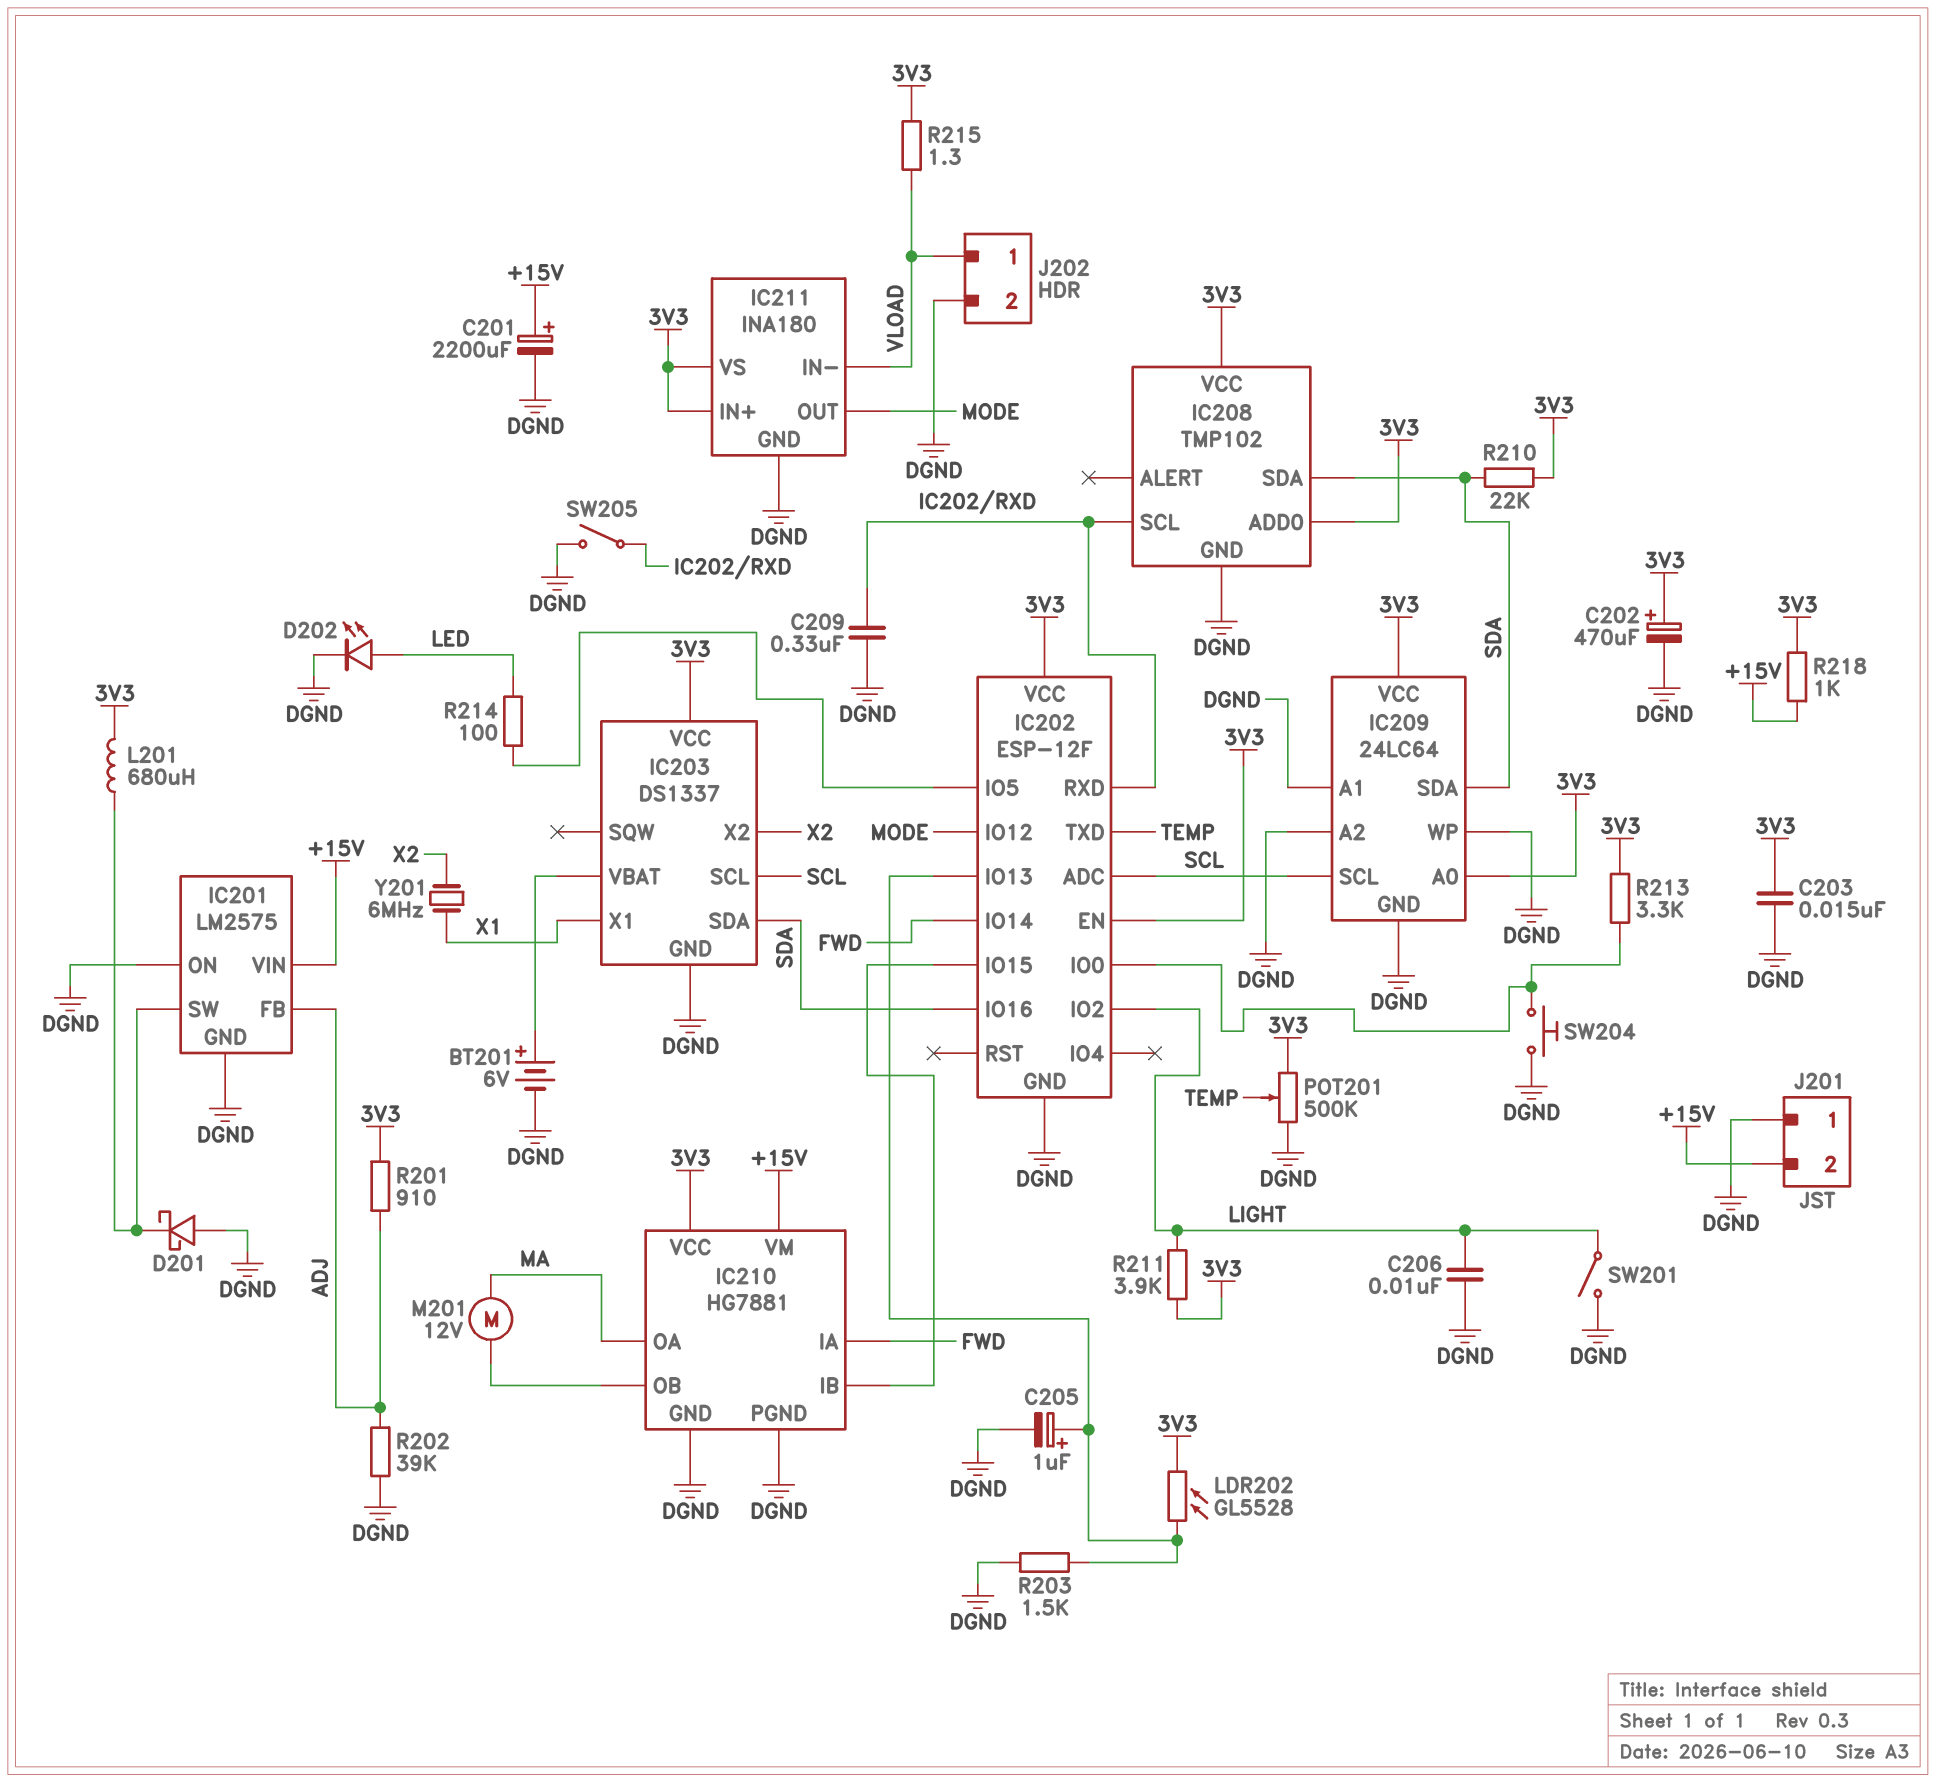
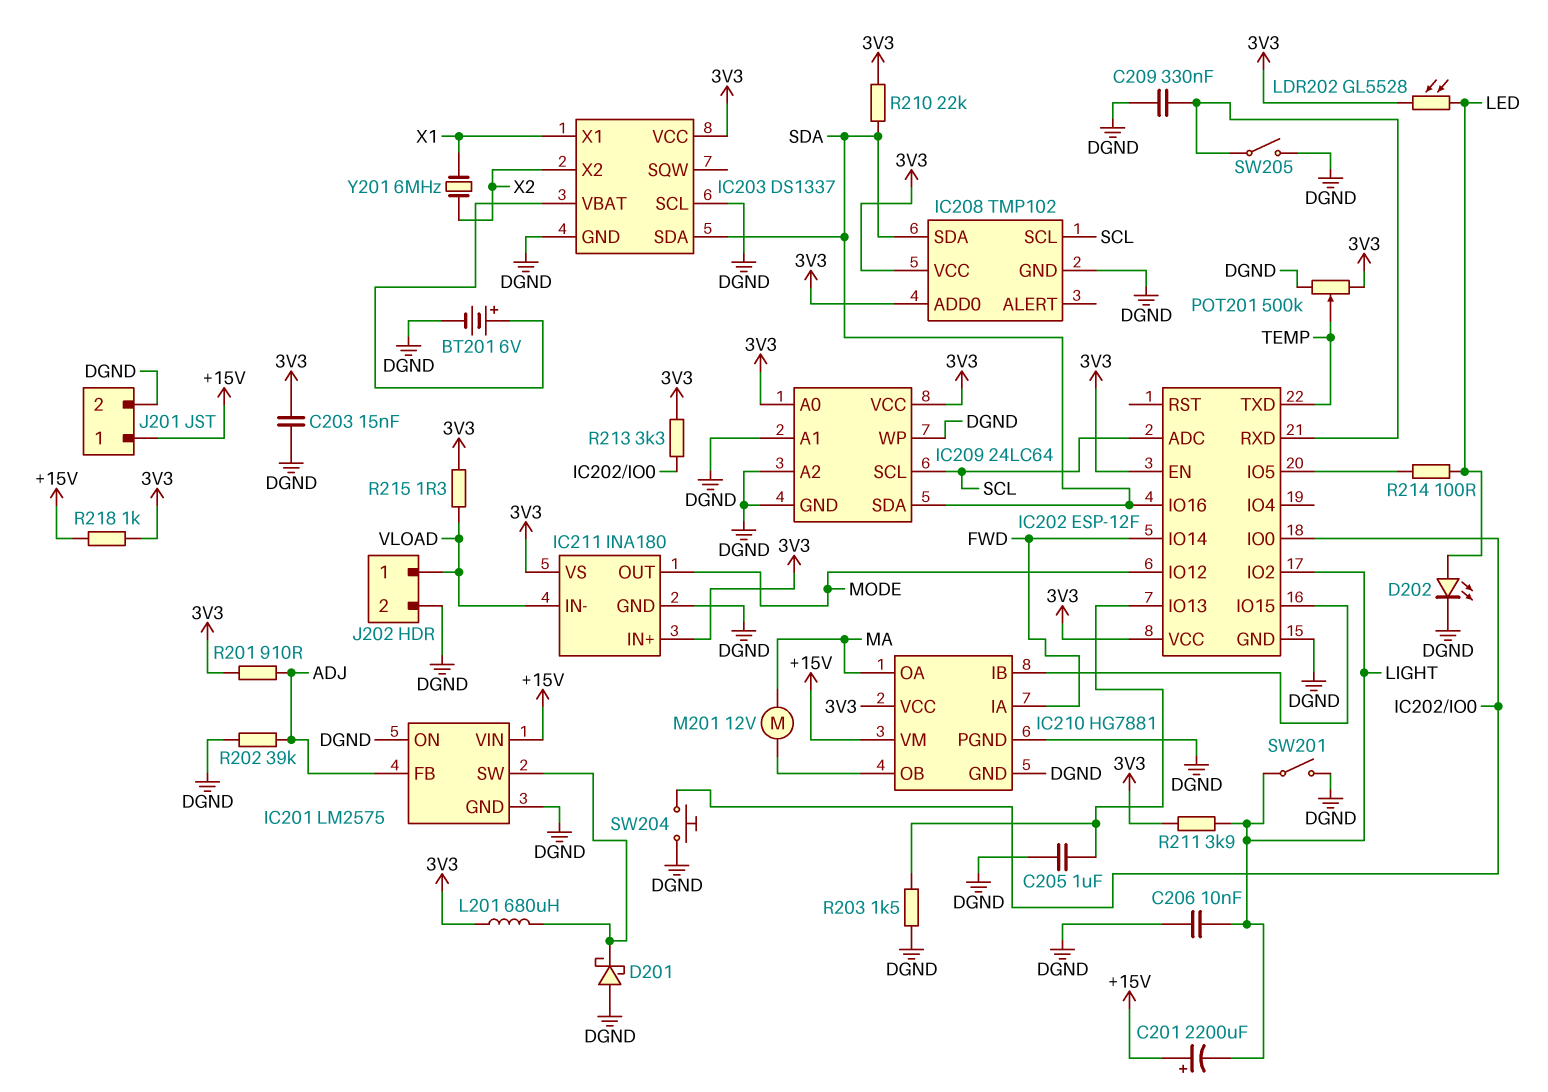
C201: 2200uF (plus +15V, minus DGND) -> 2200uF (plus +15V, minus LIGHT)
C202: 470uF (plus 3V3, minus DGND) -> none
C205: 1uF (plus IC202/IO13, minus DGND) -> 1uF (DGND, IC202/IO13)
IC203 pin SCL: SCL -> DGND
IC208 pin SCL: IC202/RXD -> SCL
J201 pin 1: DGND -> +15V
J201 pin 2: +15V -> DGND
LDR202: GL5528 (3V3, IC202/IO13) -> GL5528 (3V3, LED)

